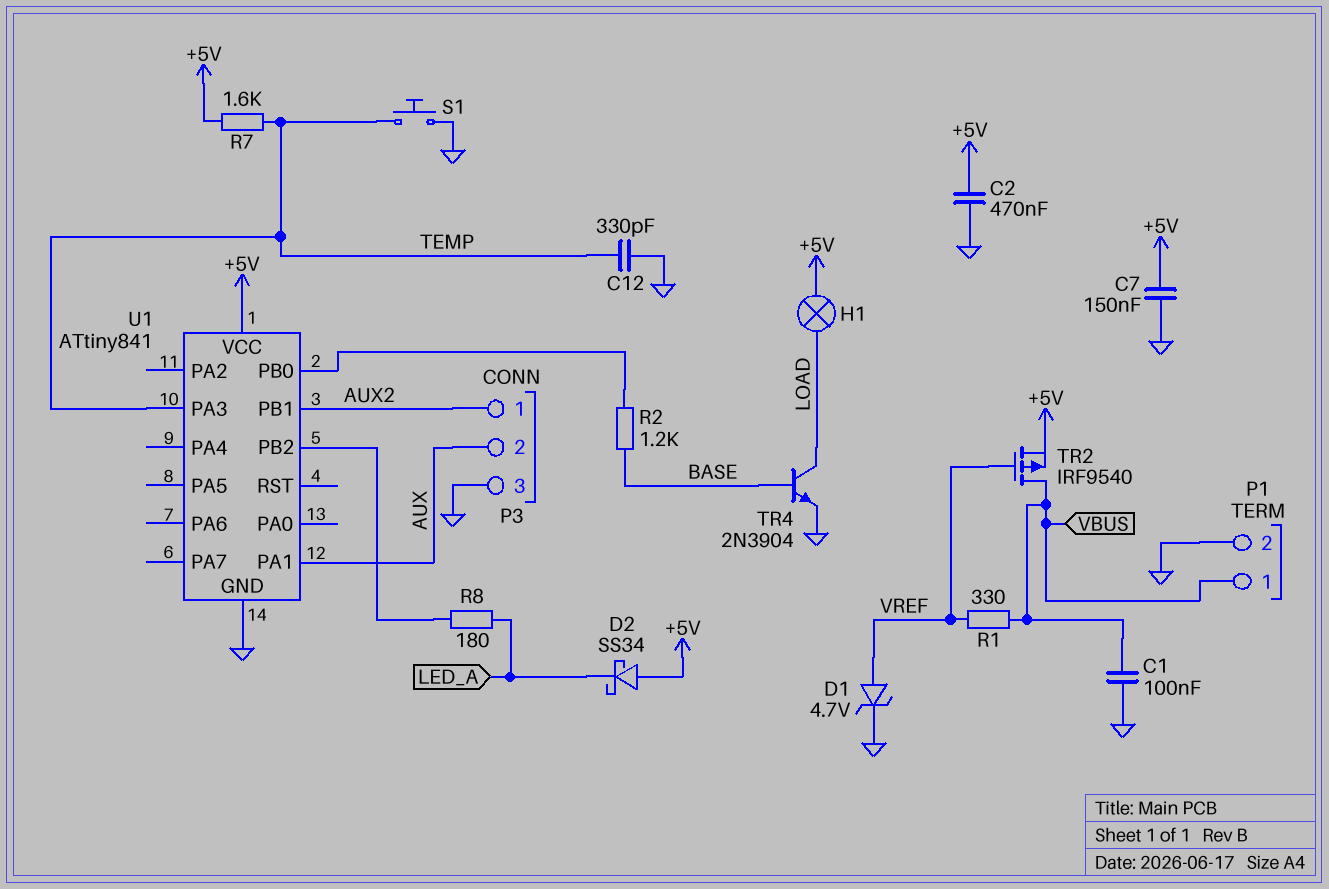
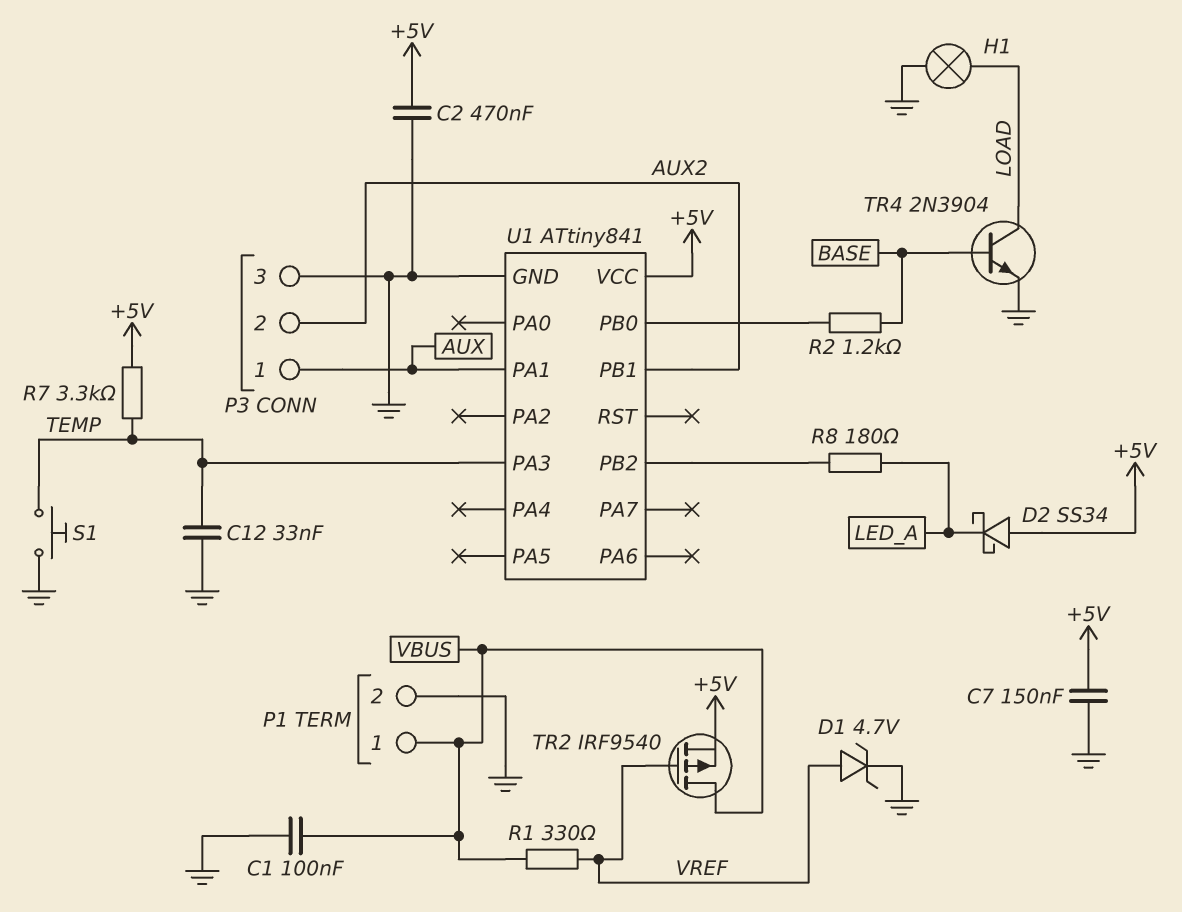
C12: 330pF (GND, TEMP) -> 33nF (GND, TEMP)
H1: lamp (+5V, LOAD) -> lamp (GND, LOAD)
P3 pin 1: AUX2 -> AUX
P3 pin 2: AUX -> AUX2
R7: 1.6k (+5V, TEMP) -> 3.3k (+5V, TEMP)

